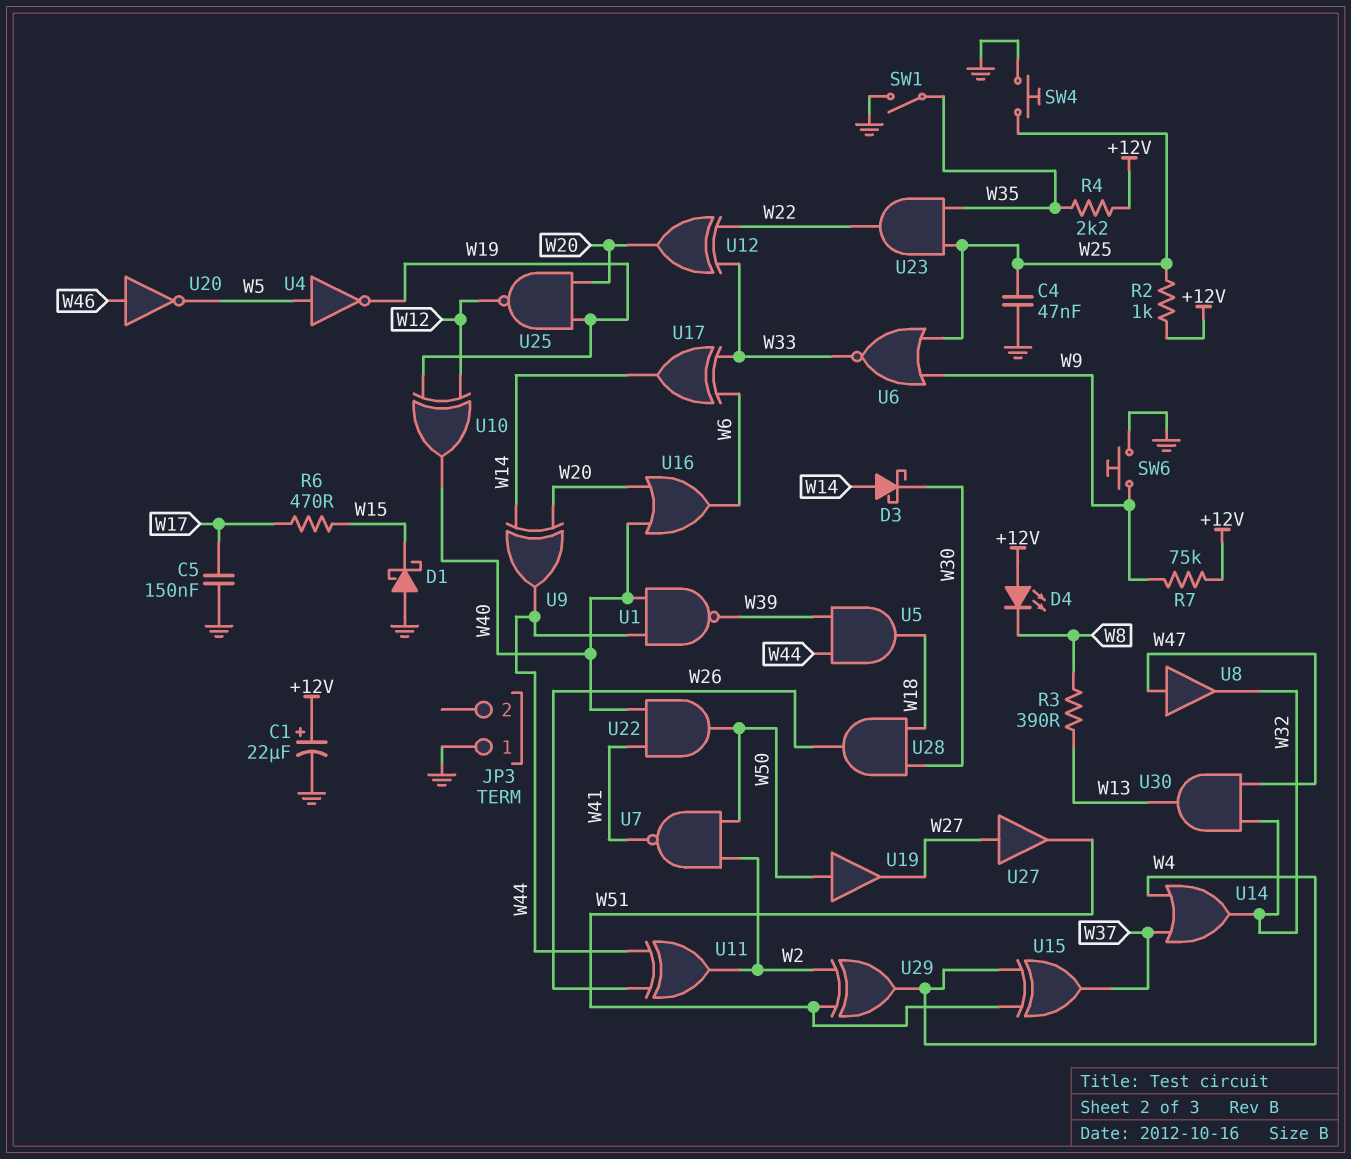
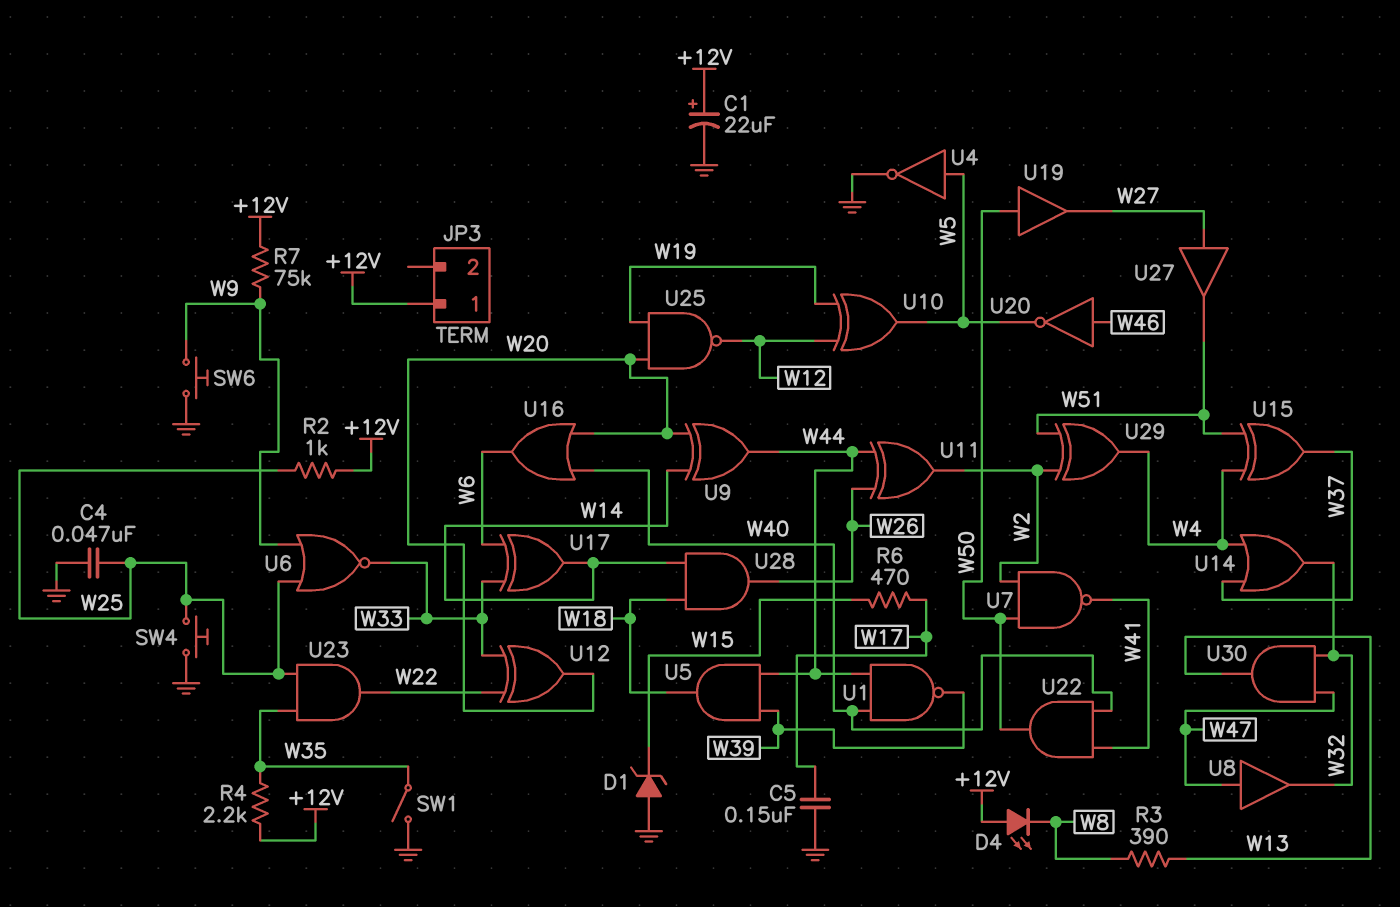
D1: schottky (A GND, K W15) -> zener (A GND, K W15)
D3: schottky (A W14, K W30) -> none
JP3 pin 1: GND -> +12V
U4: NOT (in W5, out W19) -> NOT (in W5, out GND)
U10: XOR (in W12, in W19, out W40) -> XOR (in W12, in W19, out W5)
U28: AND (in W18, in W30, out W26) -> AND (in W14, in W18, out W26)

